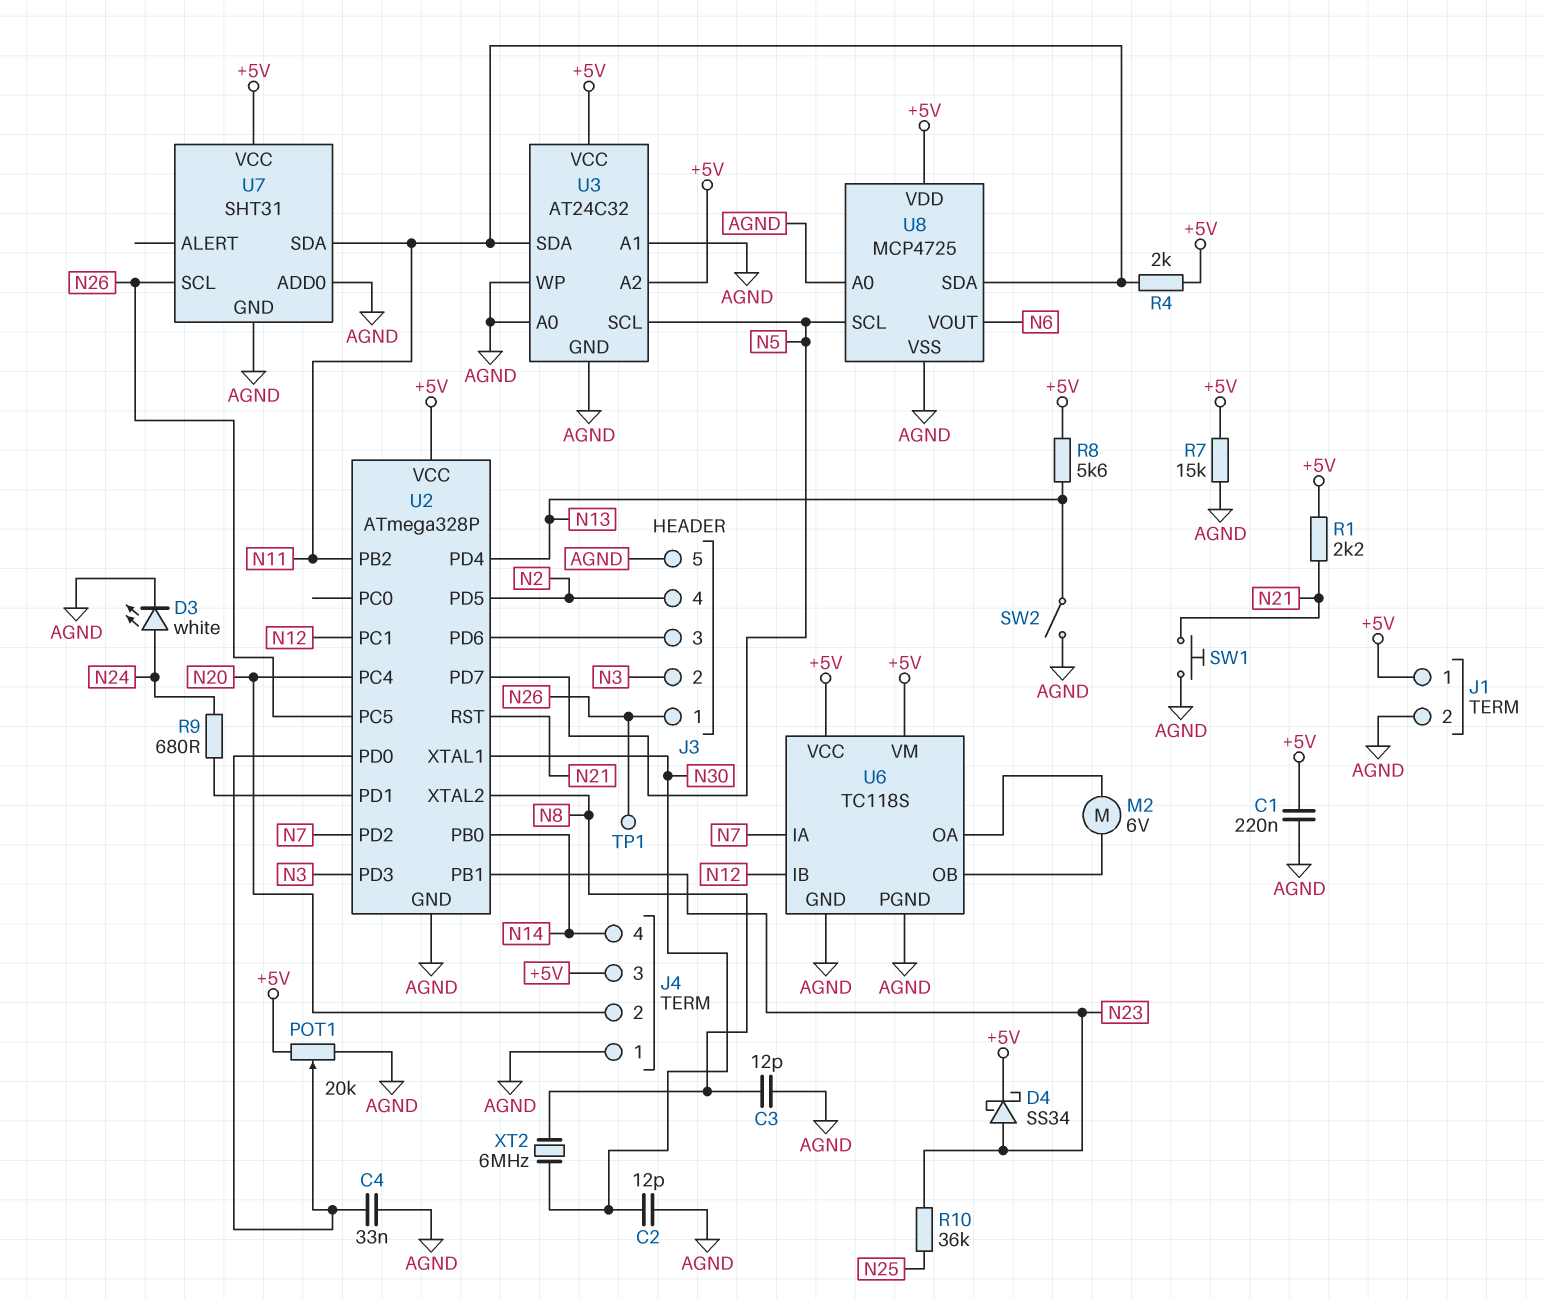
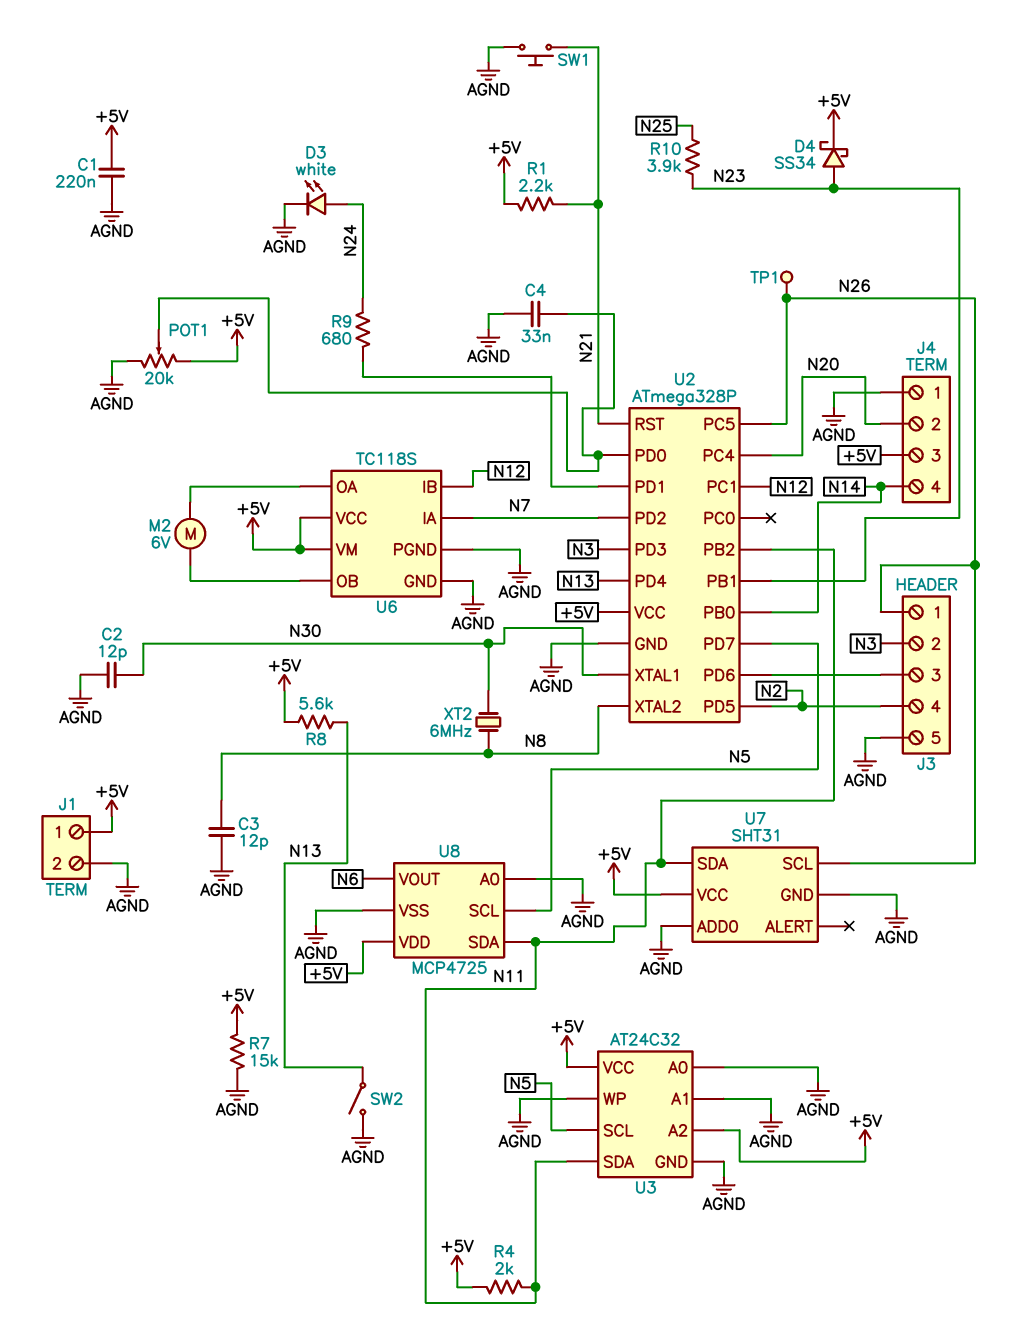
R10: 36k (N23, N25) -> 3.9k (N23, N25)

